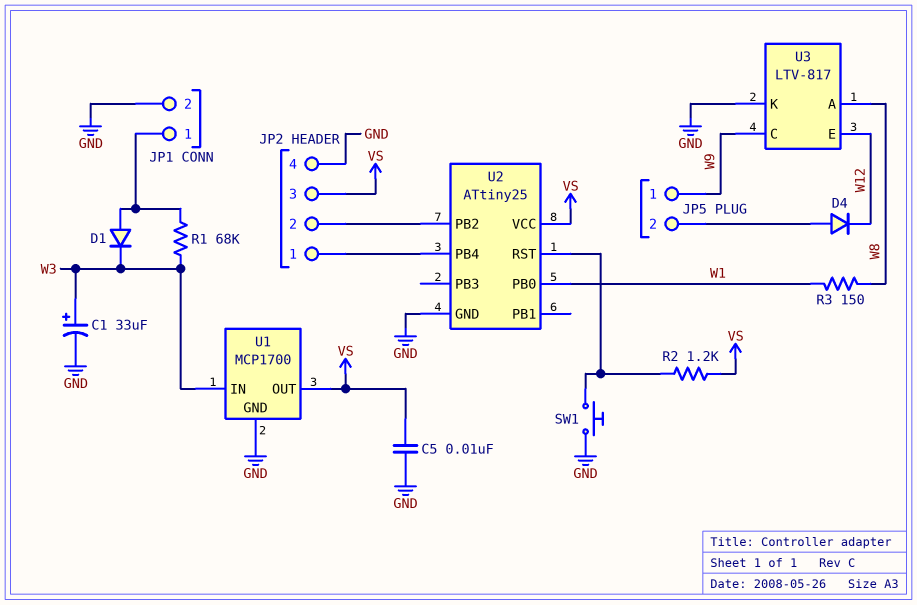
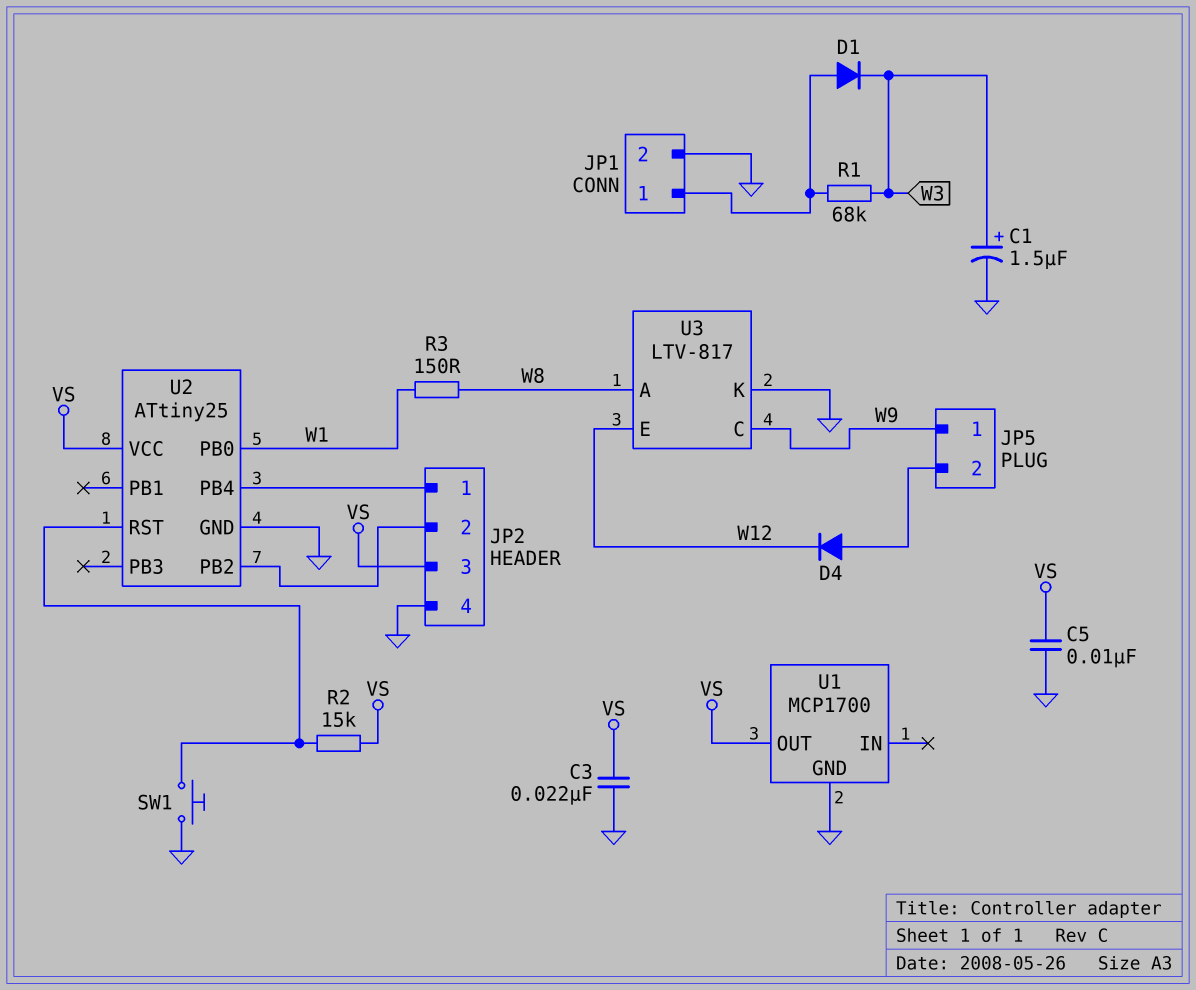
C1: 33uF (plus W3, minus GND) -> 1.5uF (plus W3, minus GND)
C3: none -> 22nF (GND, VS)
R2: 1.2k (U2/RST, VS) -> 15k (U2/RST, VS)
U1 pin IN: W3 -> none

